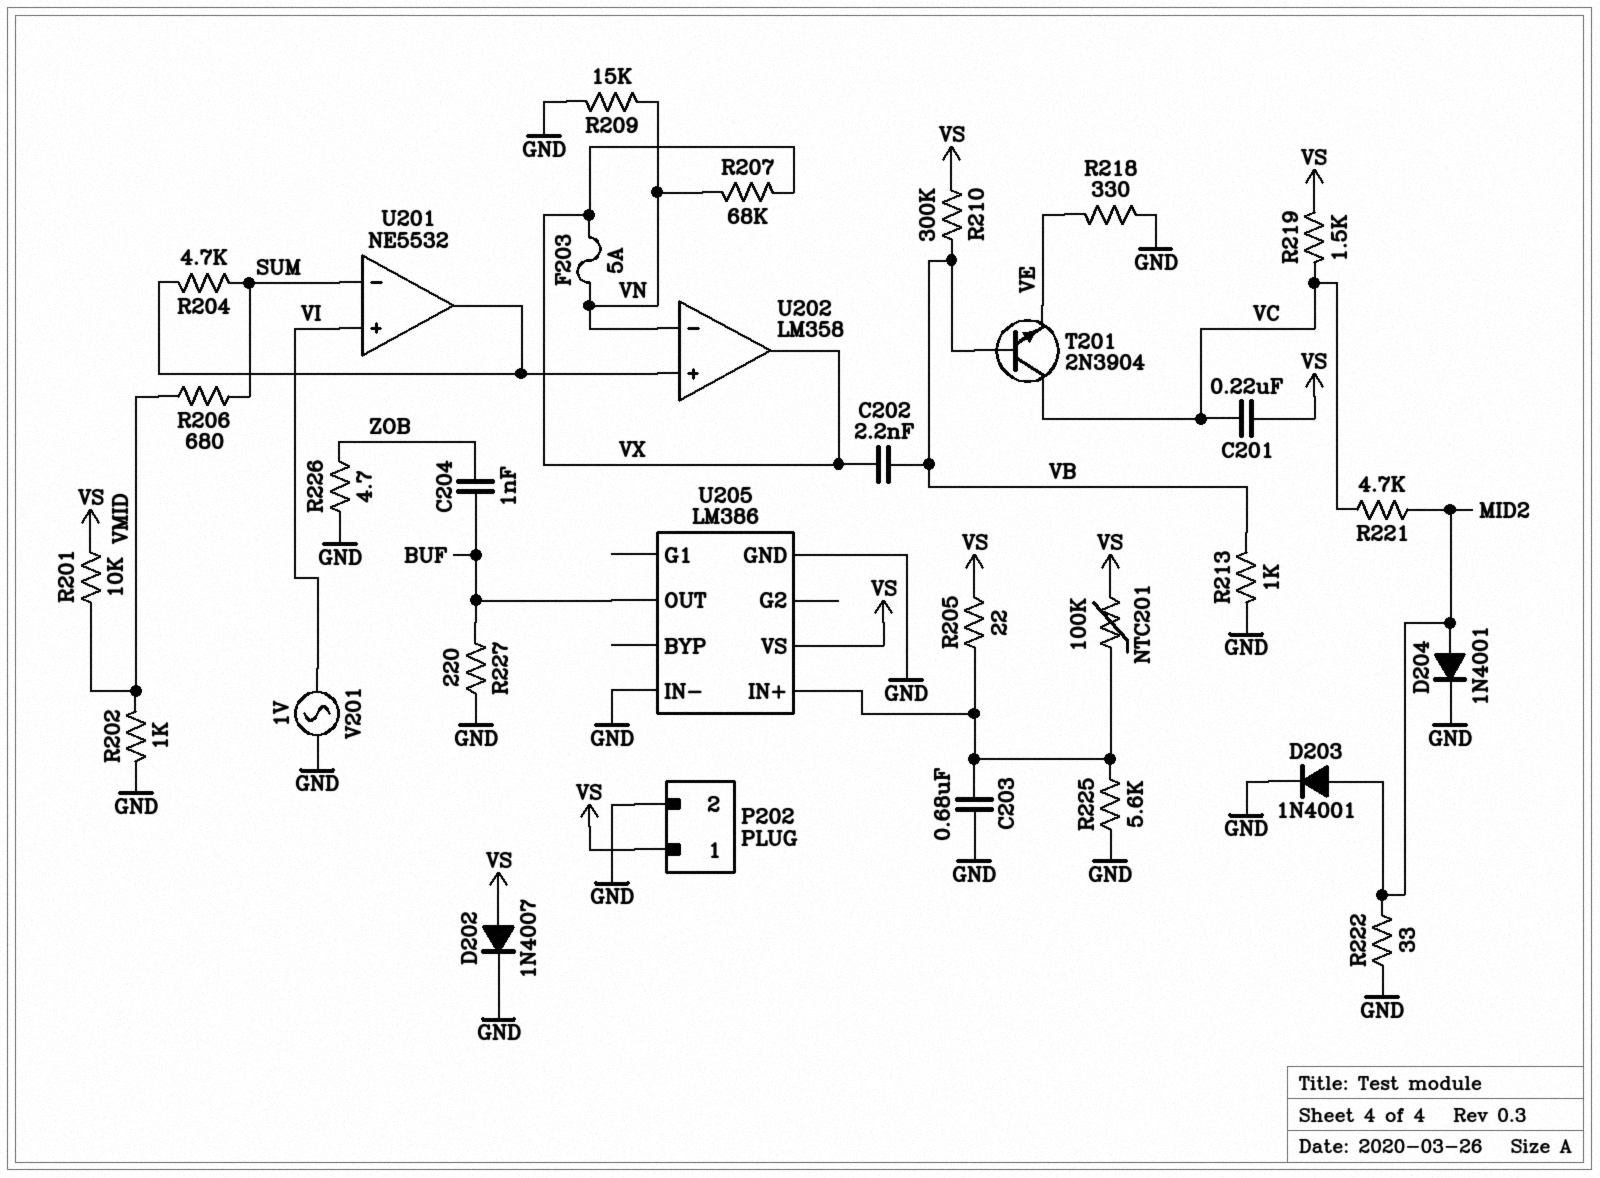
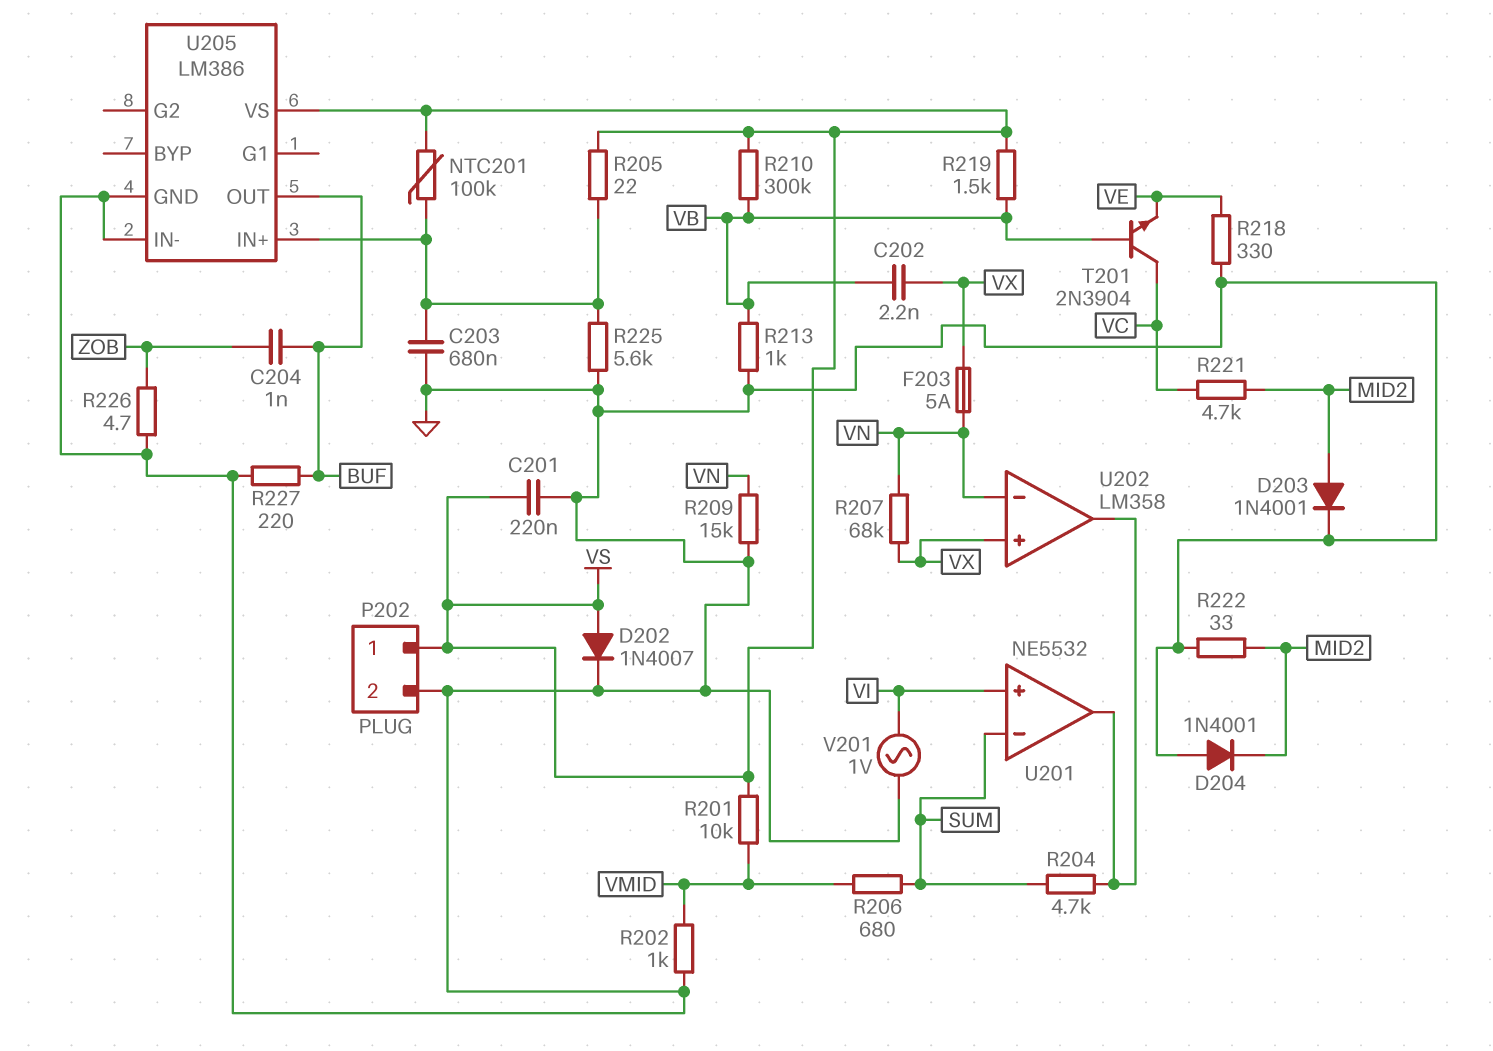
C201: 220nF (VC, VS) -> 220nF (GND, VS)
D204: diode 1N4001 (A MID2, K GND) -> diode 1N4001 (A GND, K MID2)
R219: 1.5k (VC, VS) -> 1.5k (VB, VS)
U202 pin in+: U201/out -> VX
U202 pin out: VX -> U201/out

